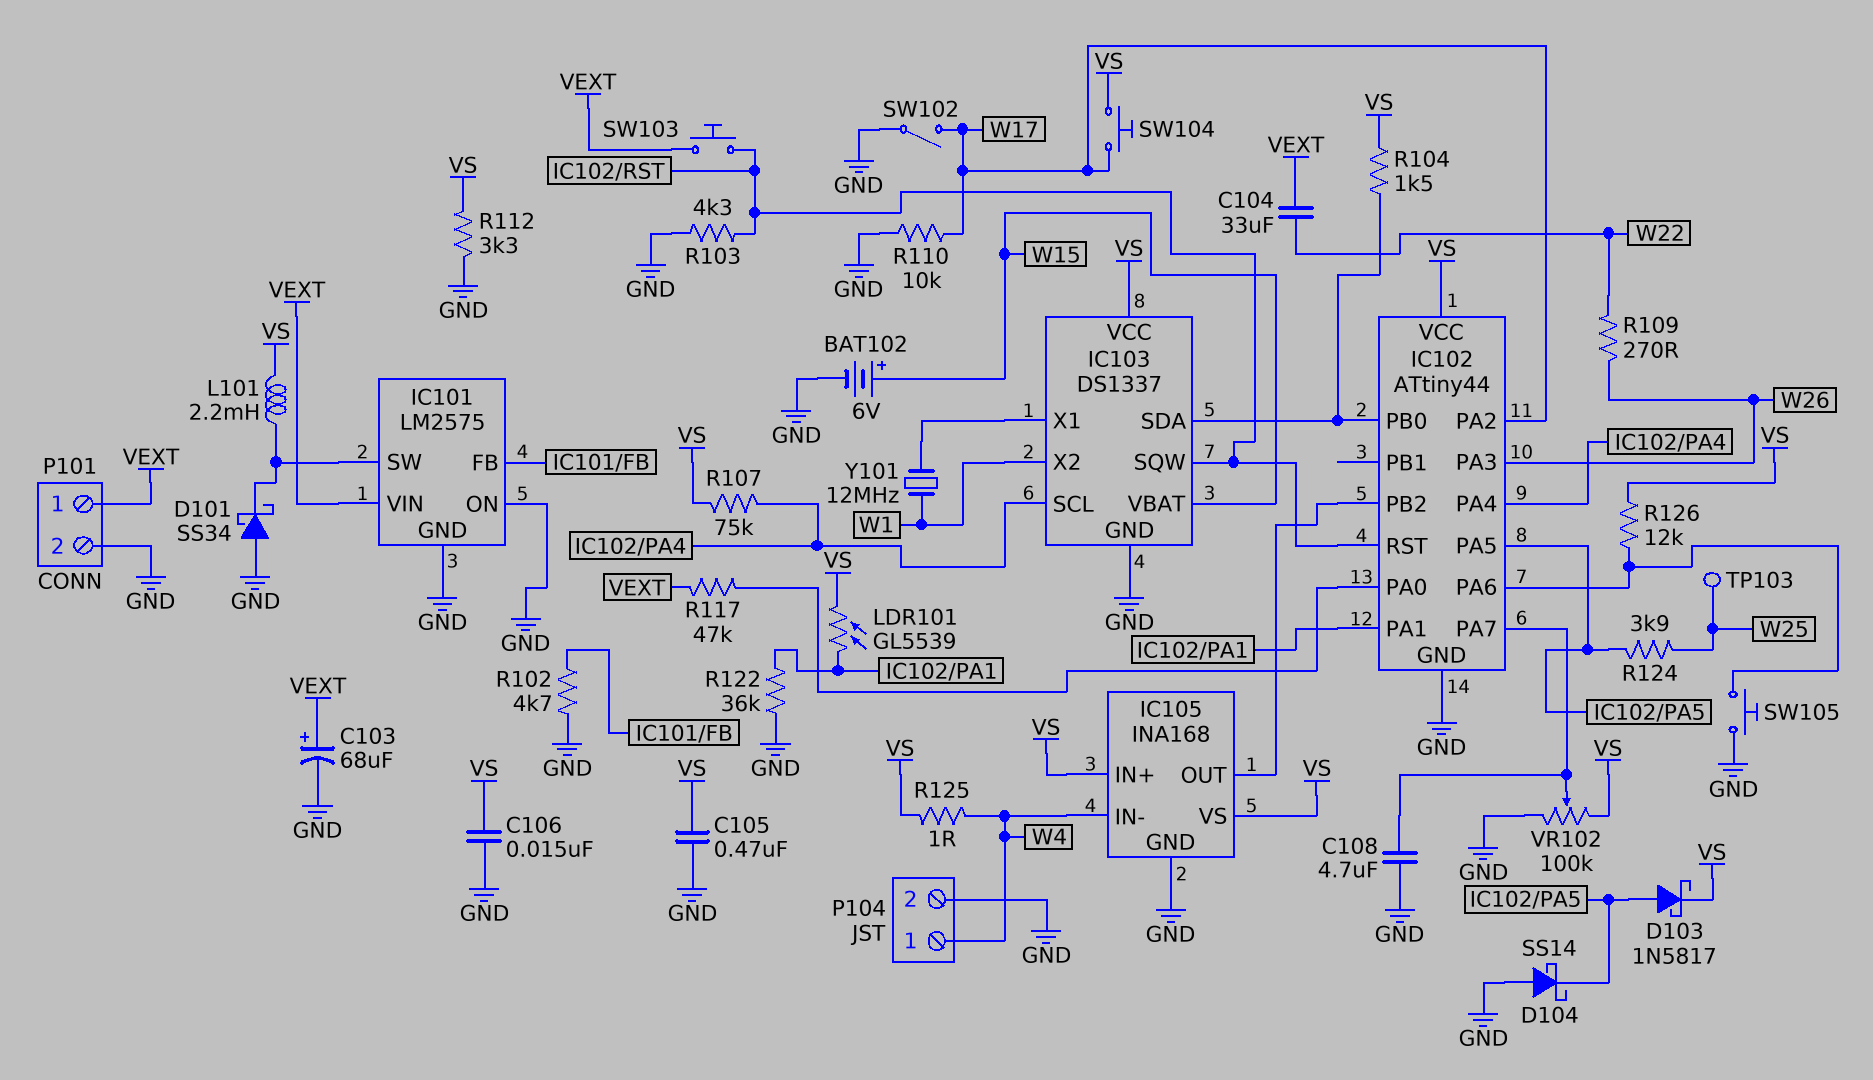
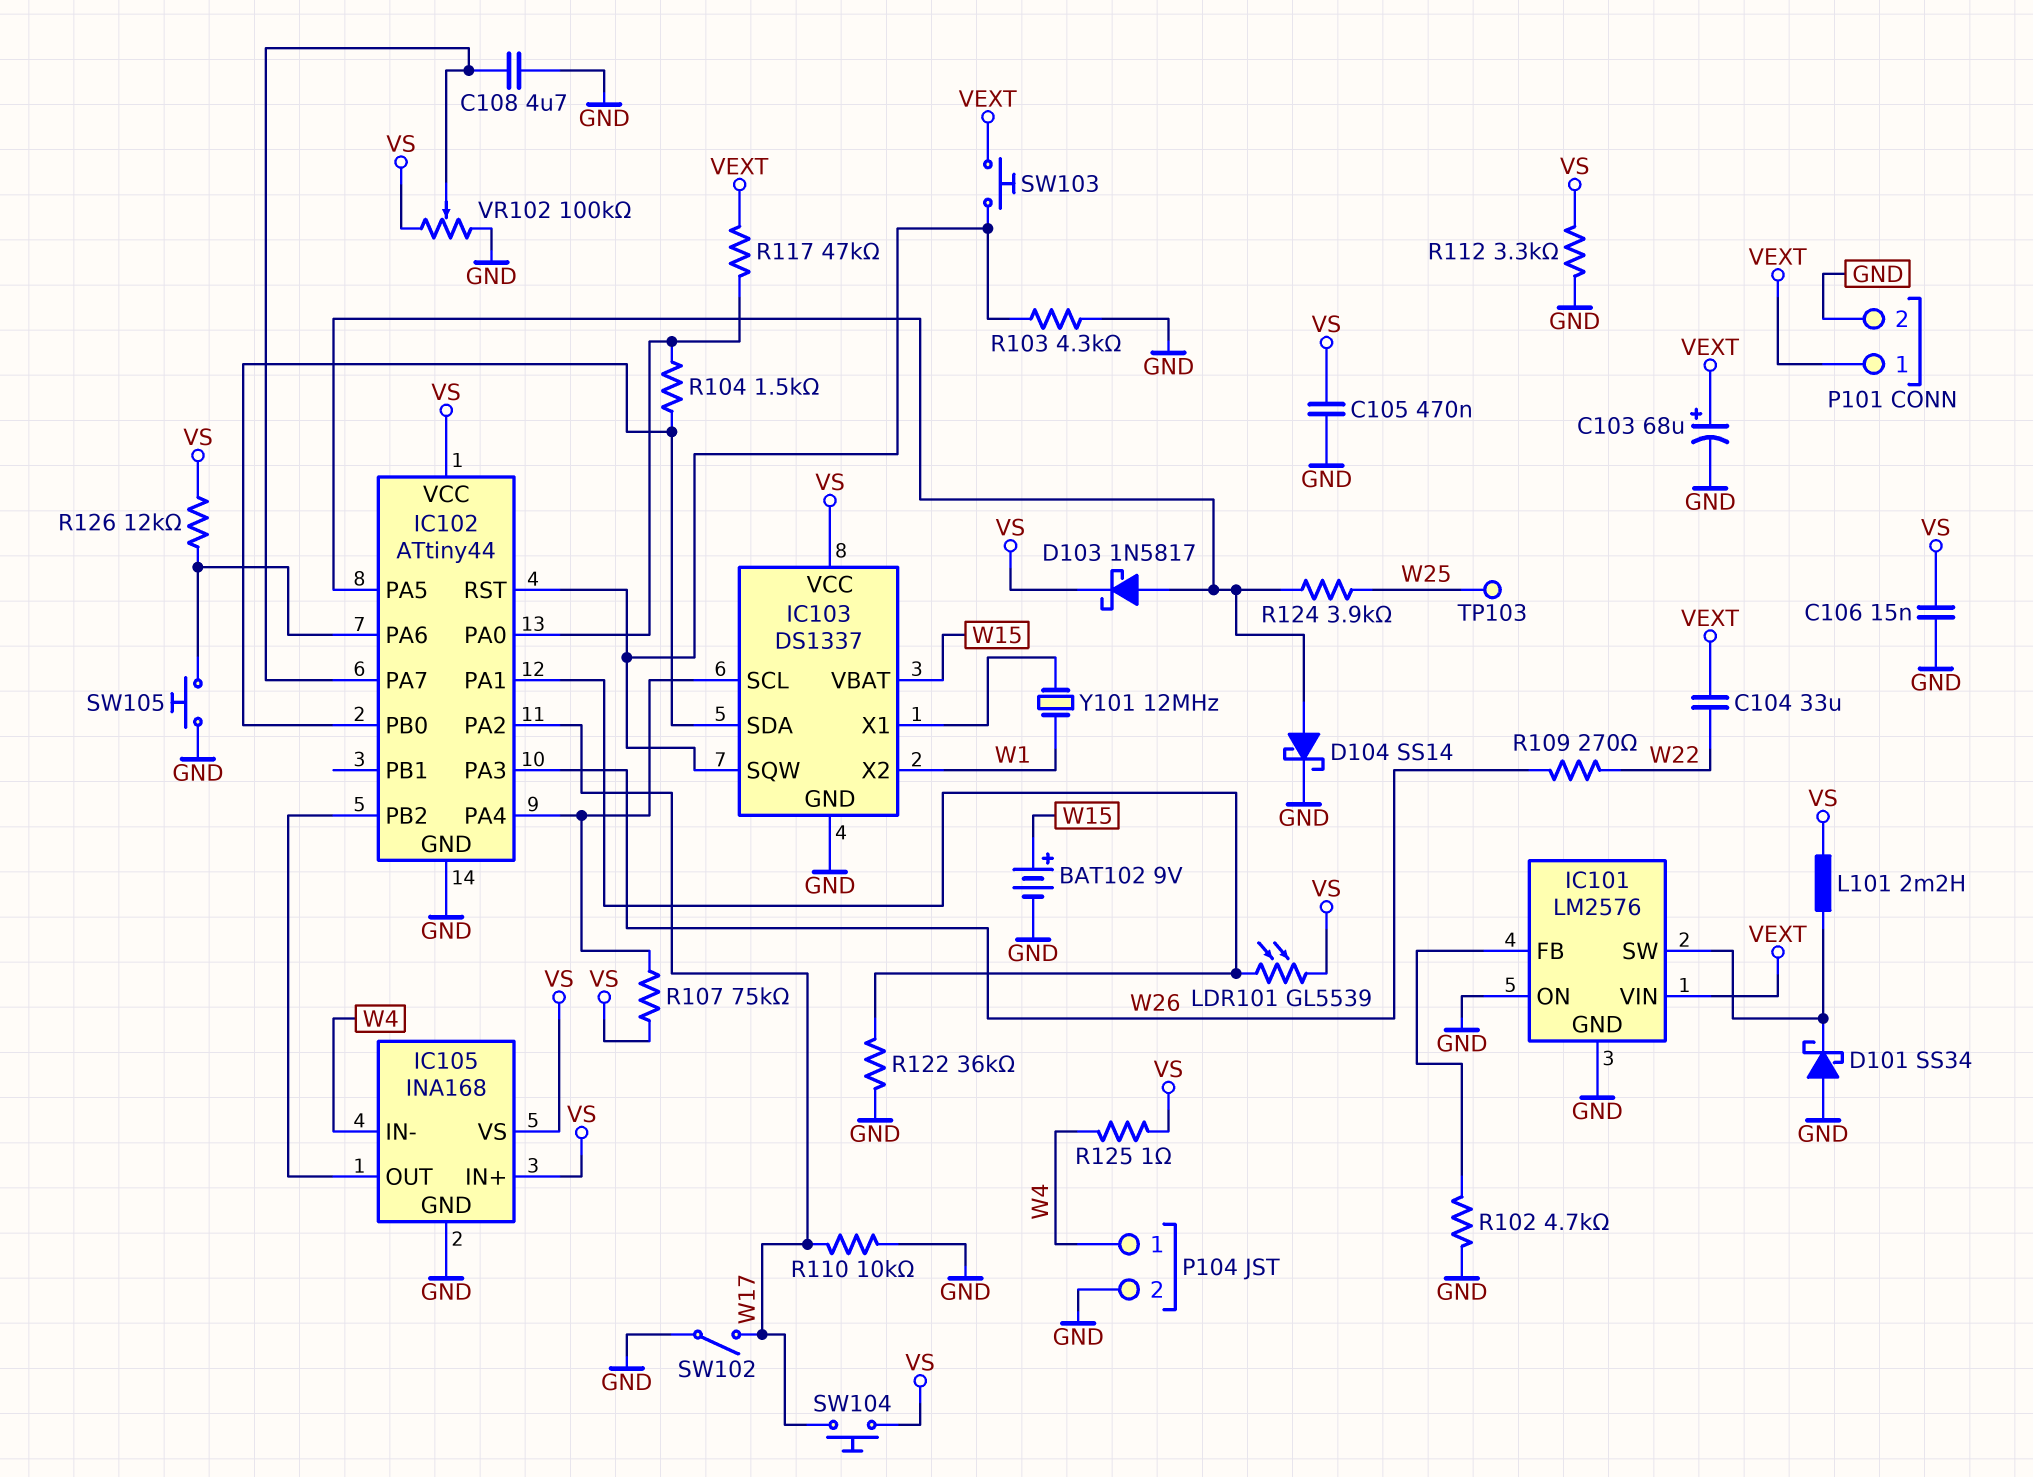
BAT102: 6V (plus W15, minus GND) -> 9V (plus W15, minus GND)
D104: schottky SS14 (A GND, K IC102/PA5) -> schottky SS14 (A IC102/PA5, K GND)
IC101: LM2575 -> LM2576
R104: 1.5k (IC102/PB0, VS) -> 1.5k (IC102/PA0, IC102/PB0)

